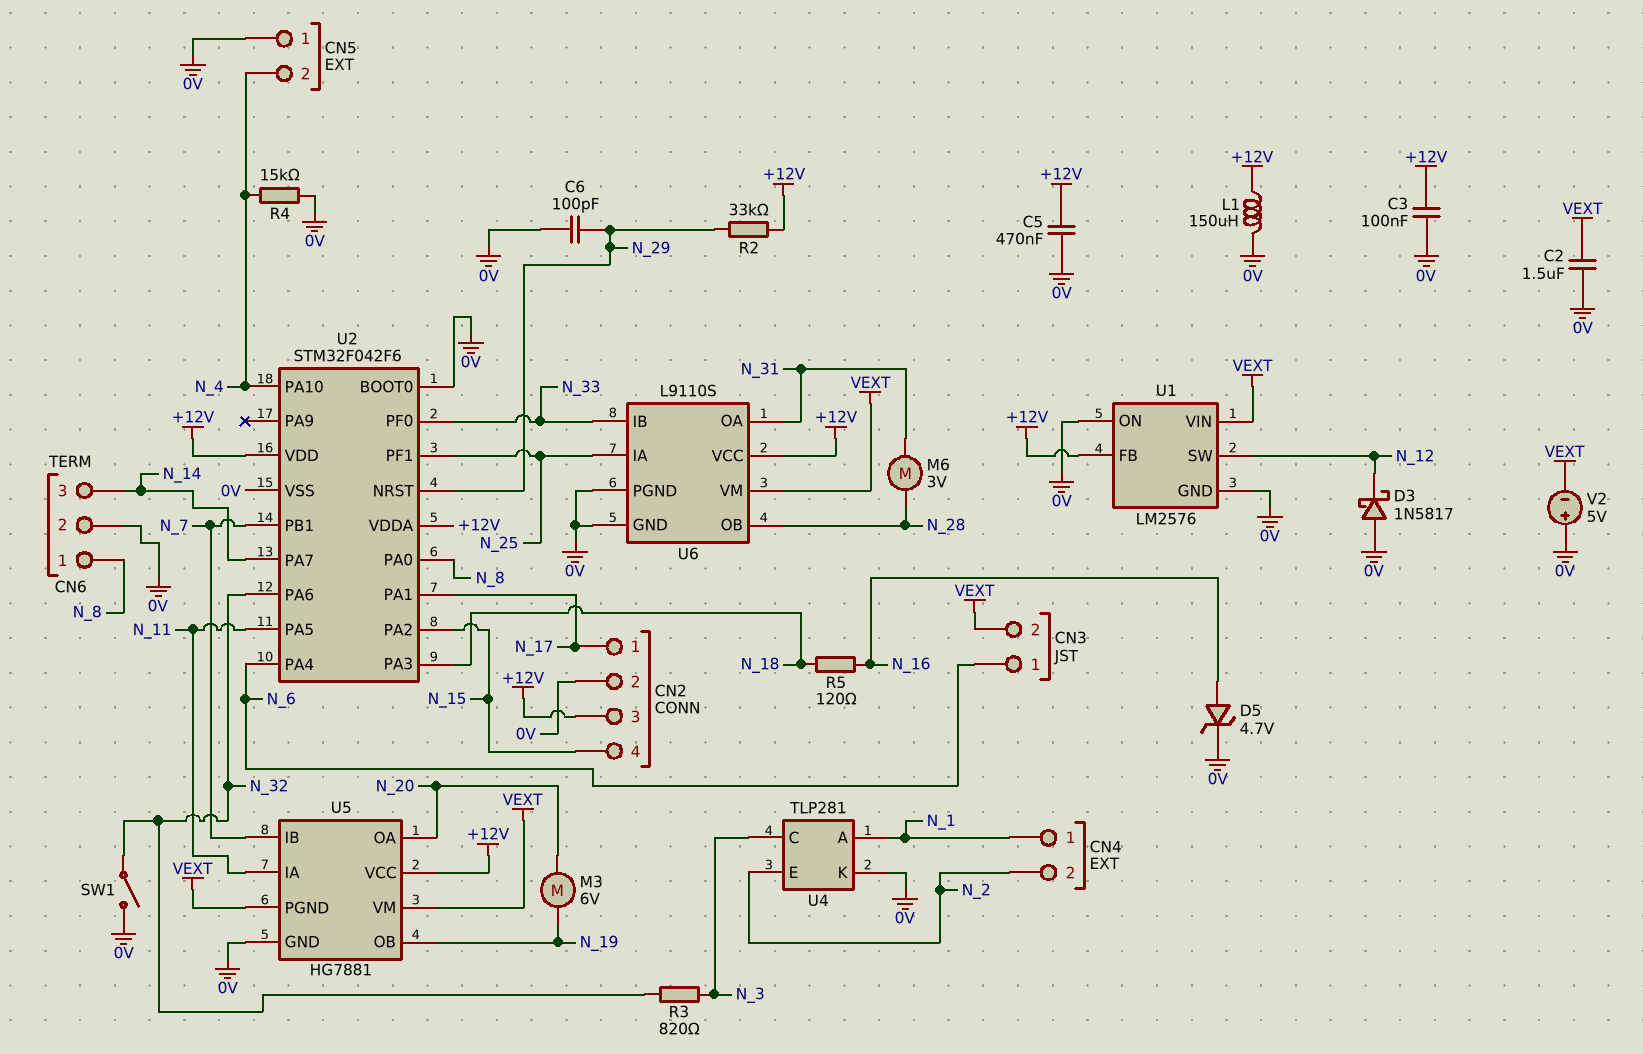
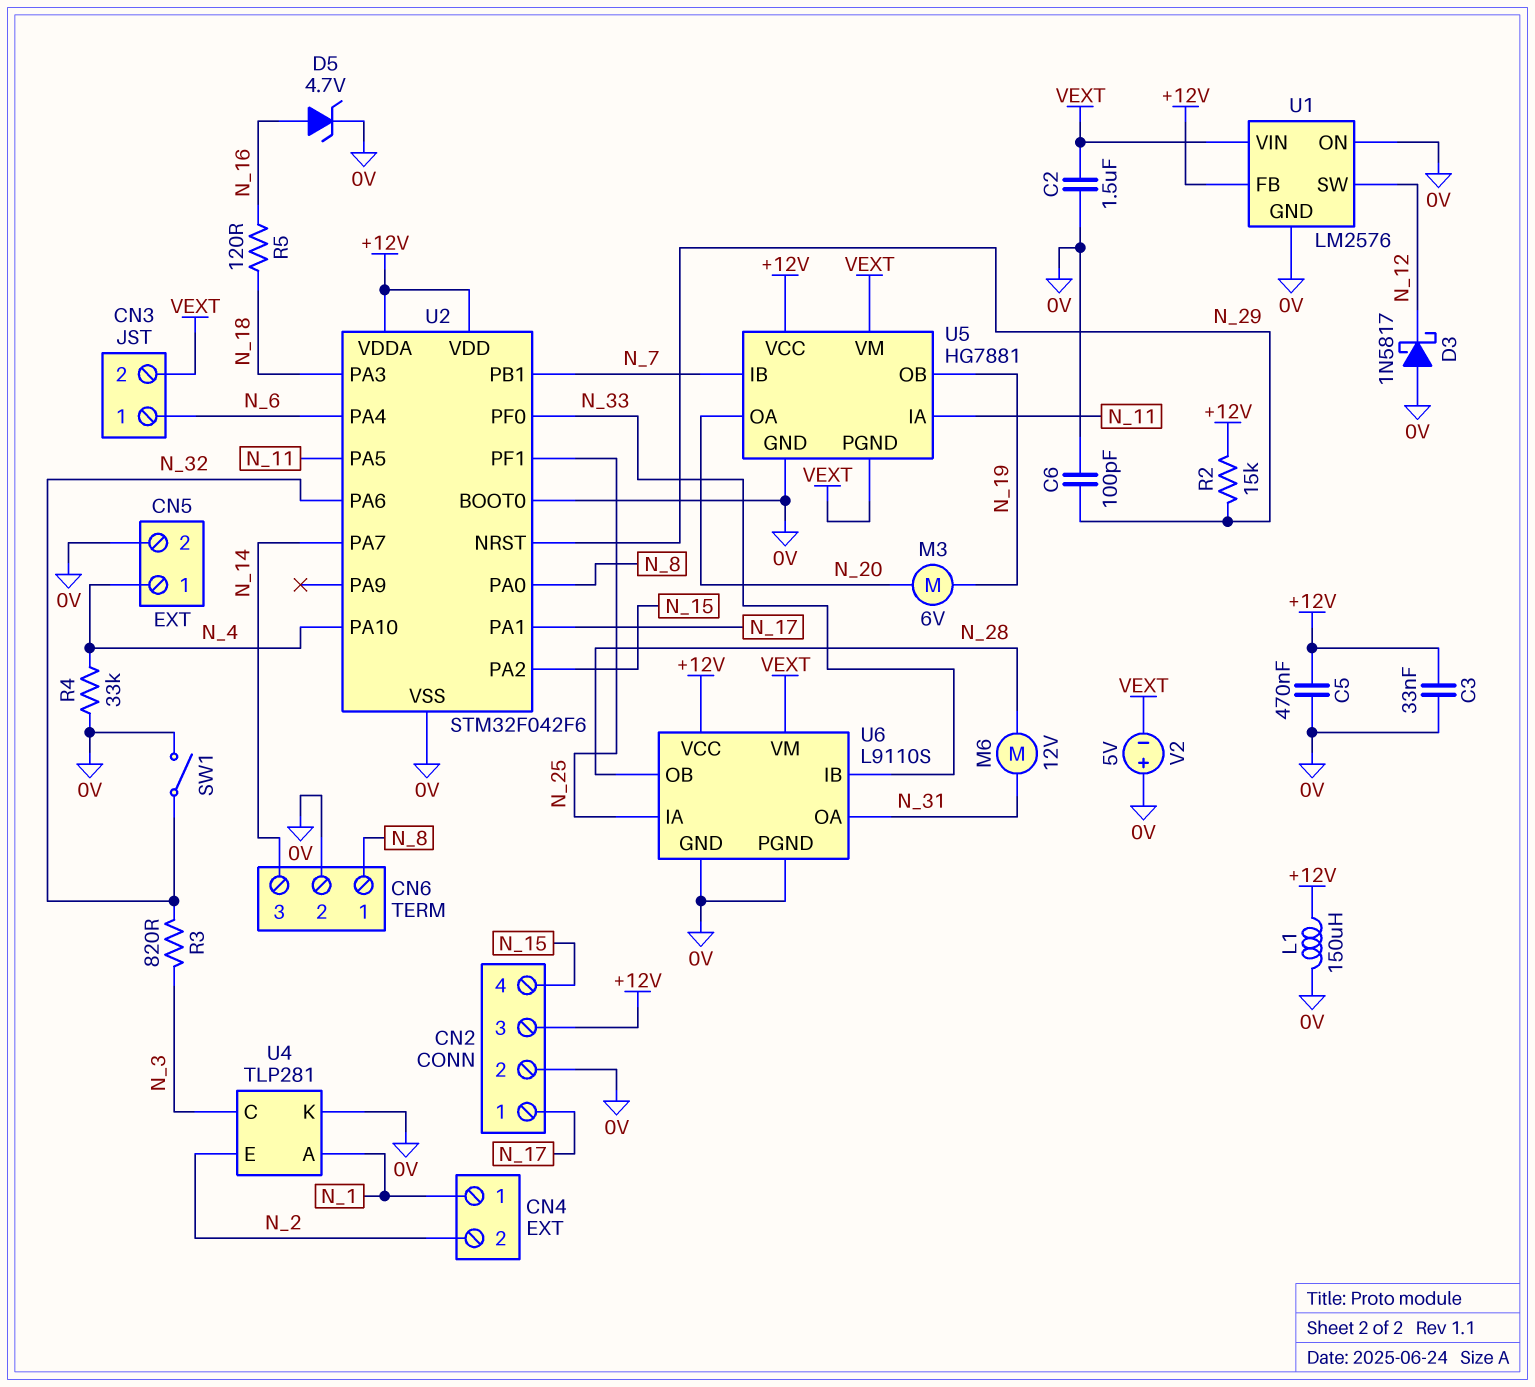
C3: 100nF (+12V, 0V) -> 33nF (+12V, 0V)
CN5 pin 1: 0V -> N_4
CN5 pin 2: N_4 -> 0V
M6: motor 3V (N_28, N_31) -> motor 12V (N_28, N_31)
R2: 33k (+12V, N_29) -> 15k (+12V, N_29)
R4: 15k (0V, N_4) -> 33k (0V, N_4)

